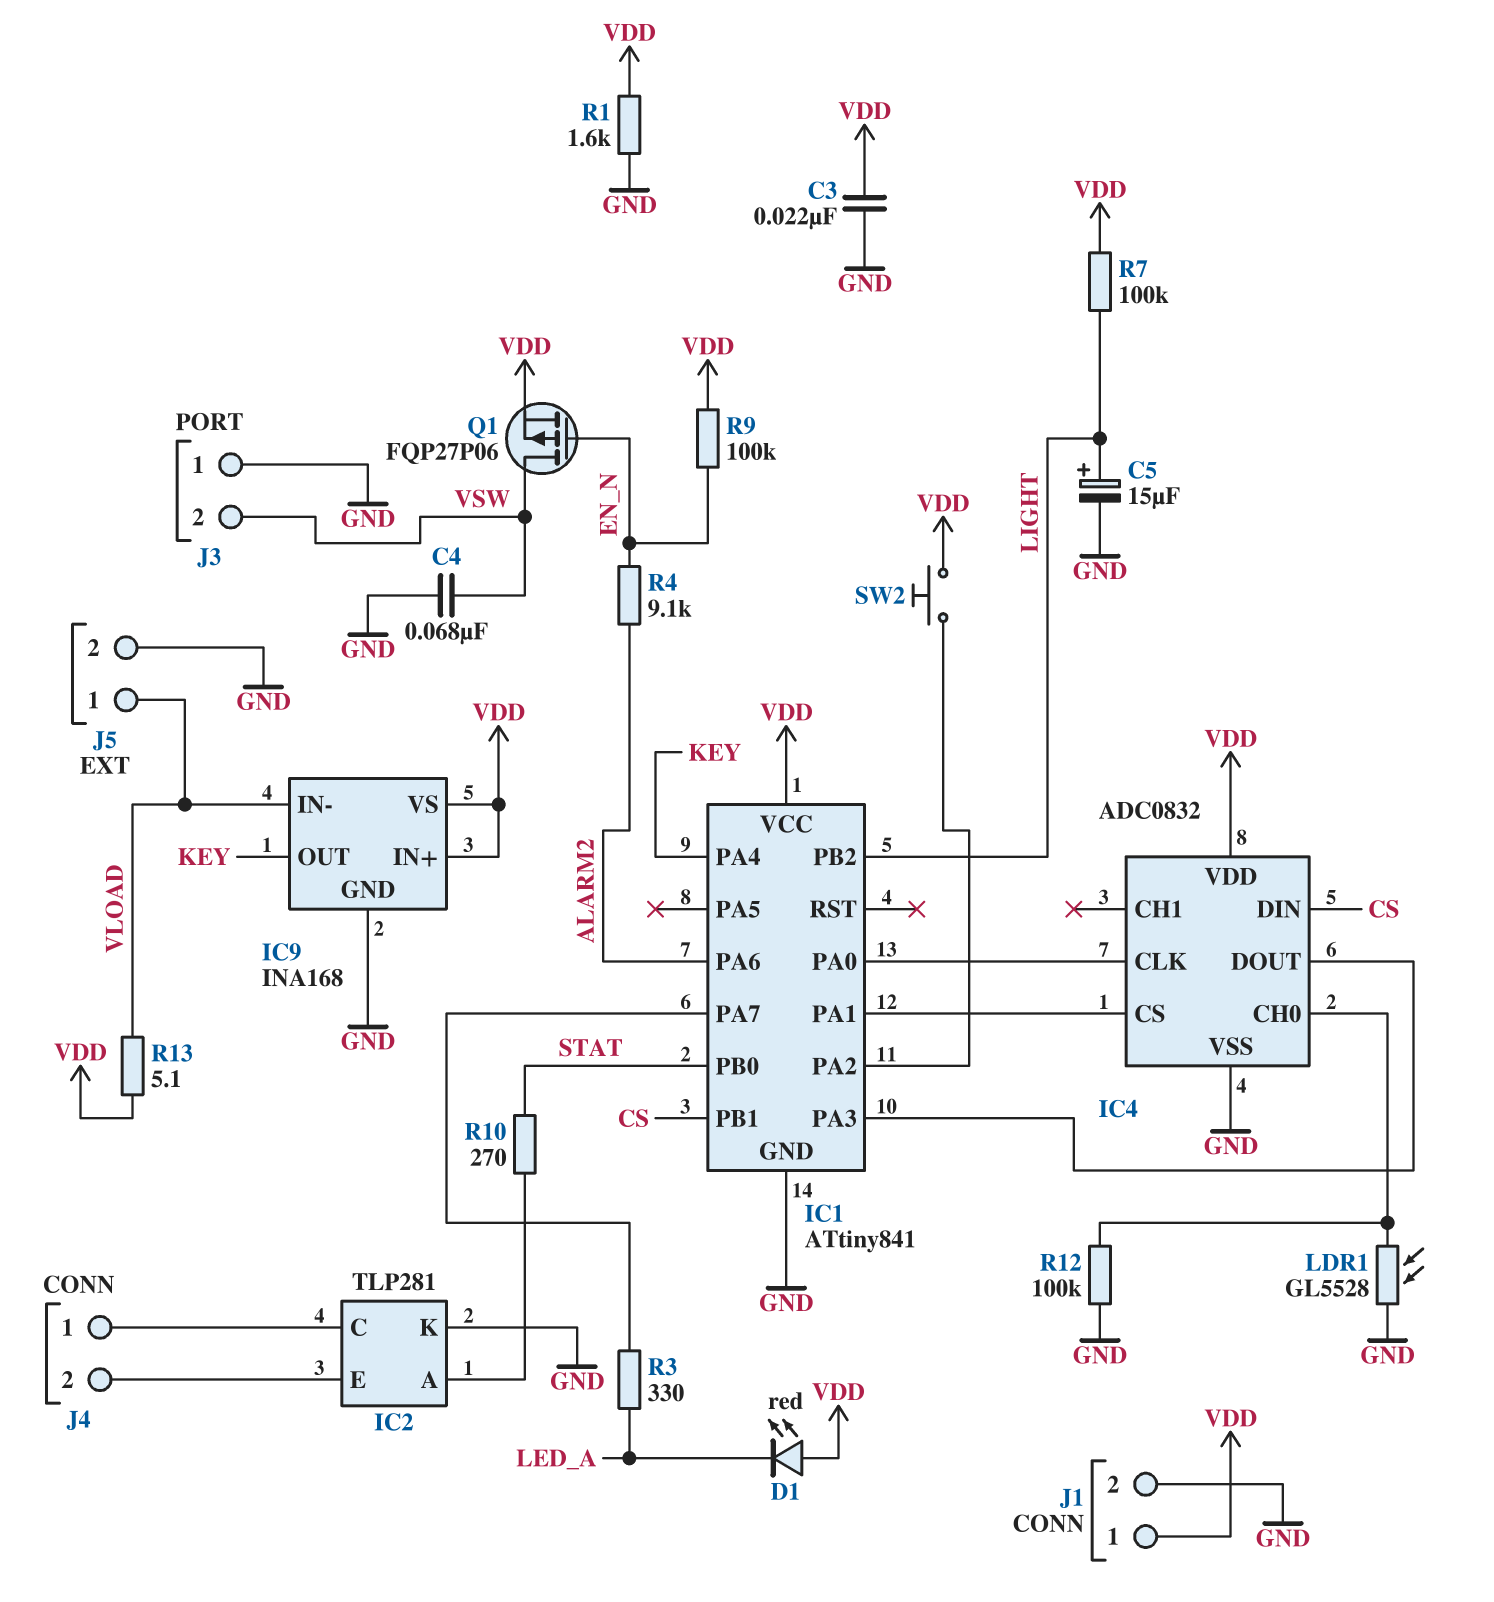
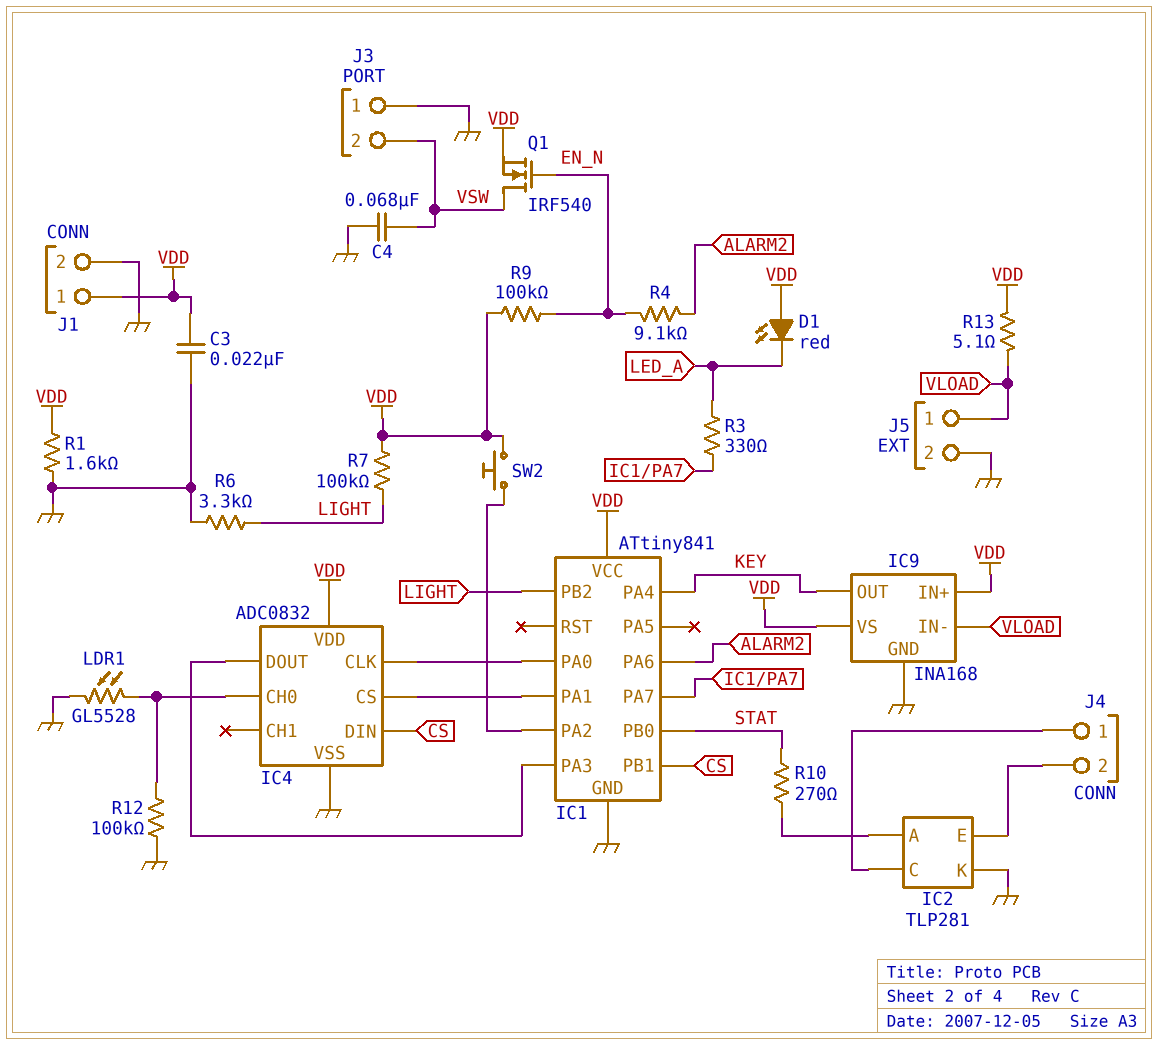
C5: 15uF (plus LIGHT, minus GND) -> none
Q1: PMOS FQP27P06 (G EN_N, D VSW, S VDD) -> NMOS IRF540 (G EN_N, D VSW, S VDD)
R6: none -> 3.3k (GND, LIGHT)

